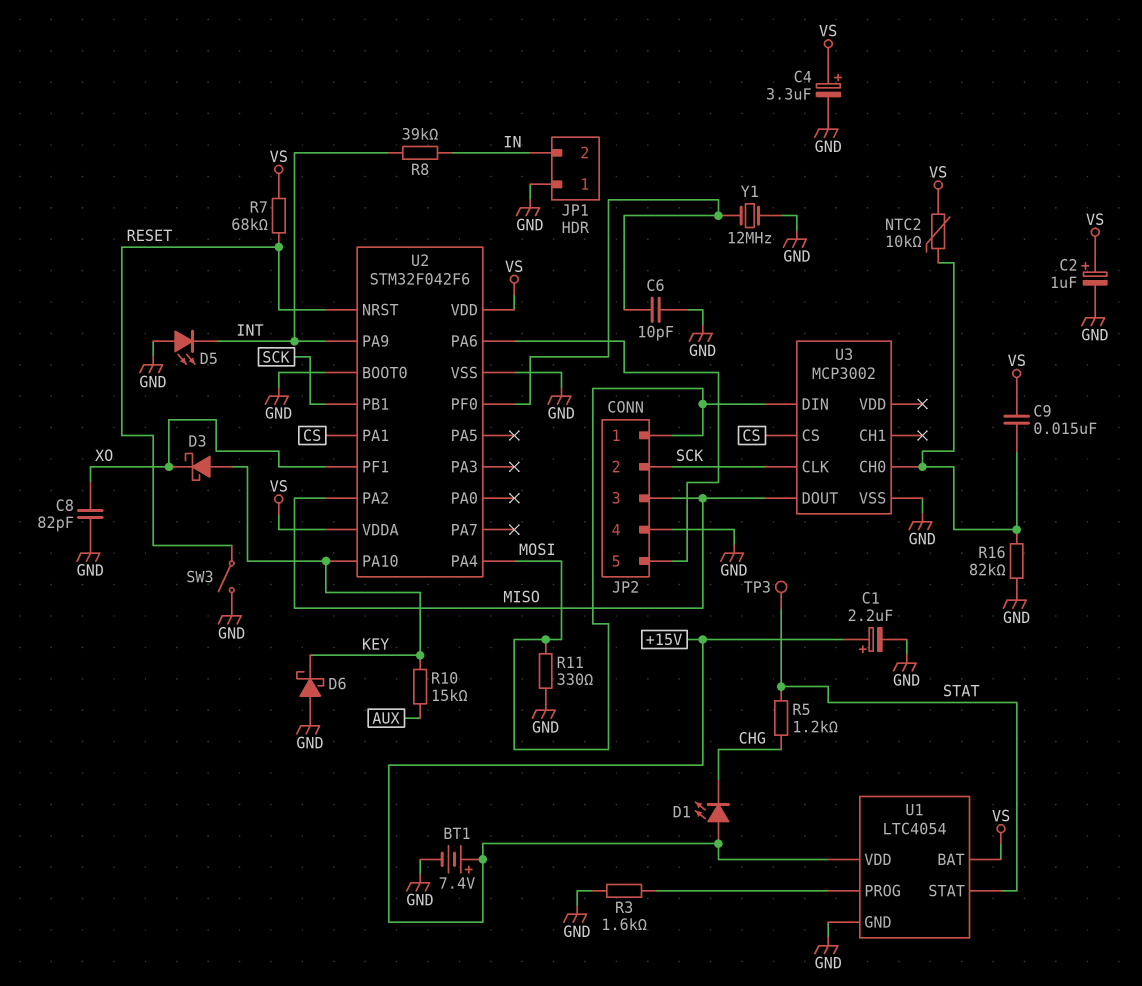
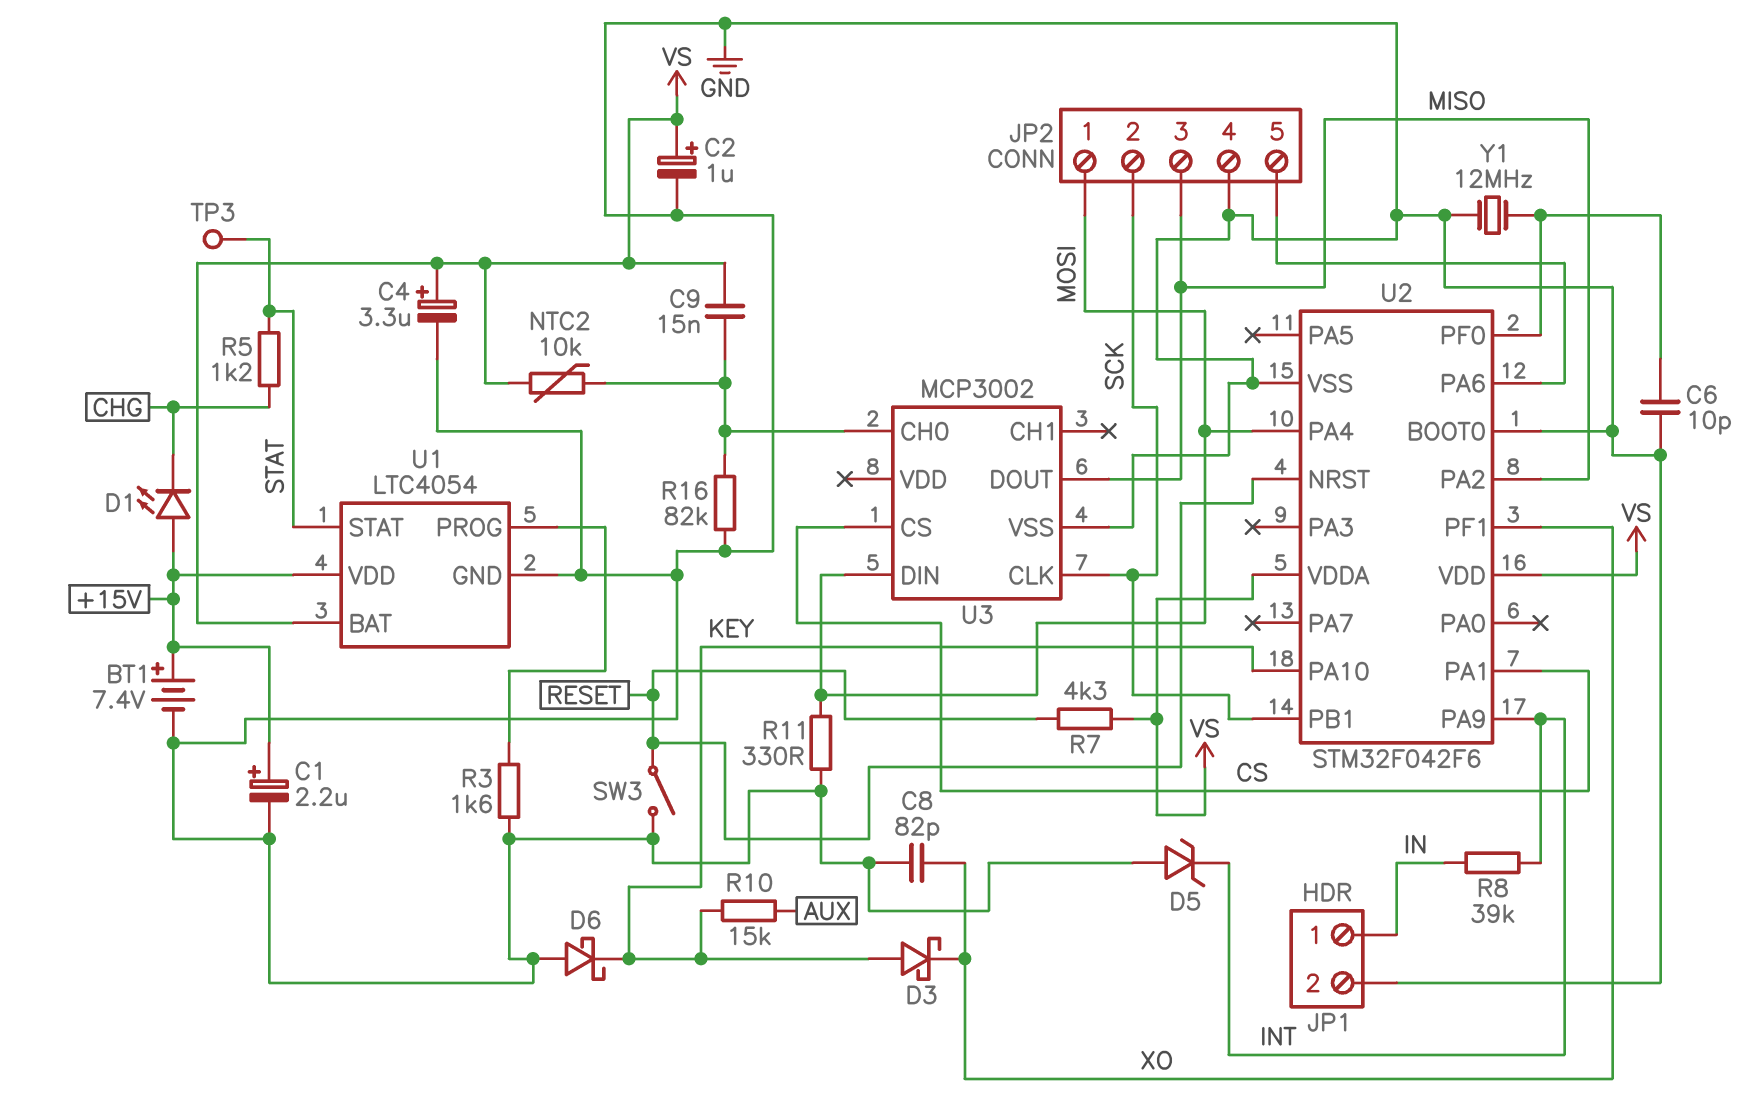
D5: LED (A GND, K INT) -> zener (A GND, K INT)
JP1 pin 1: GND -> IN
JP1 pin 2: IN -> GND
R7: 68k (RESET, VS) -> 4.3k (RESET, VS)

